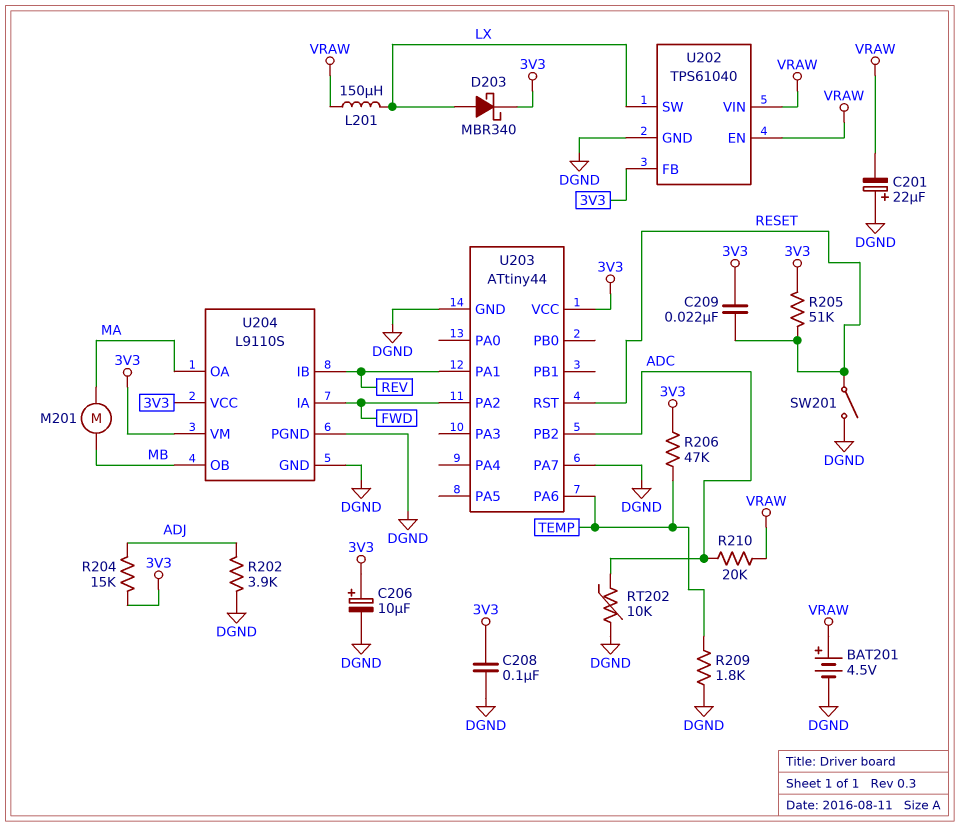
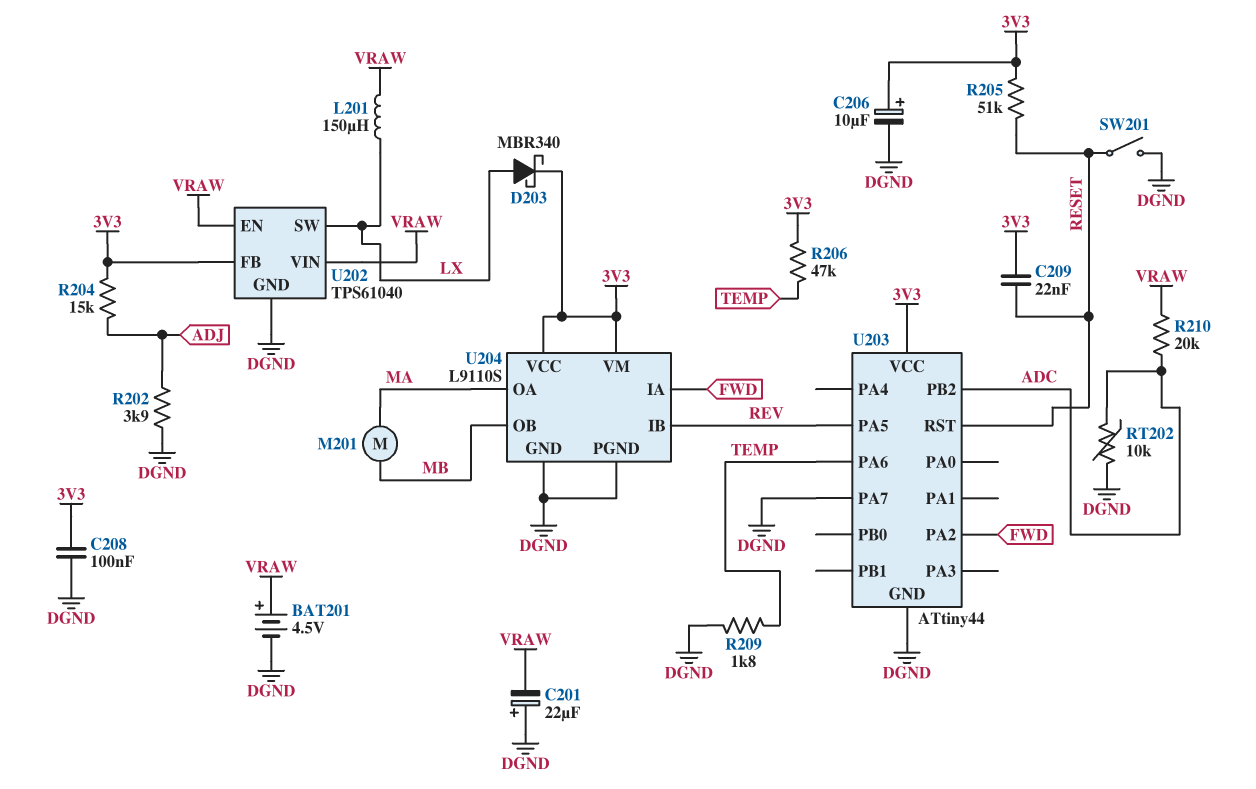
U203 pin PA1: REV -> none
U203 pin PA5: none -> REV

